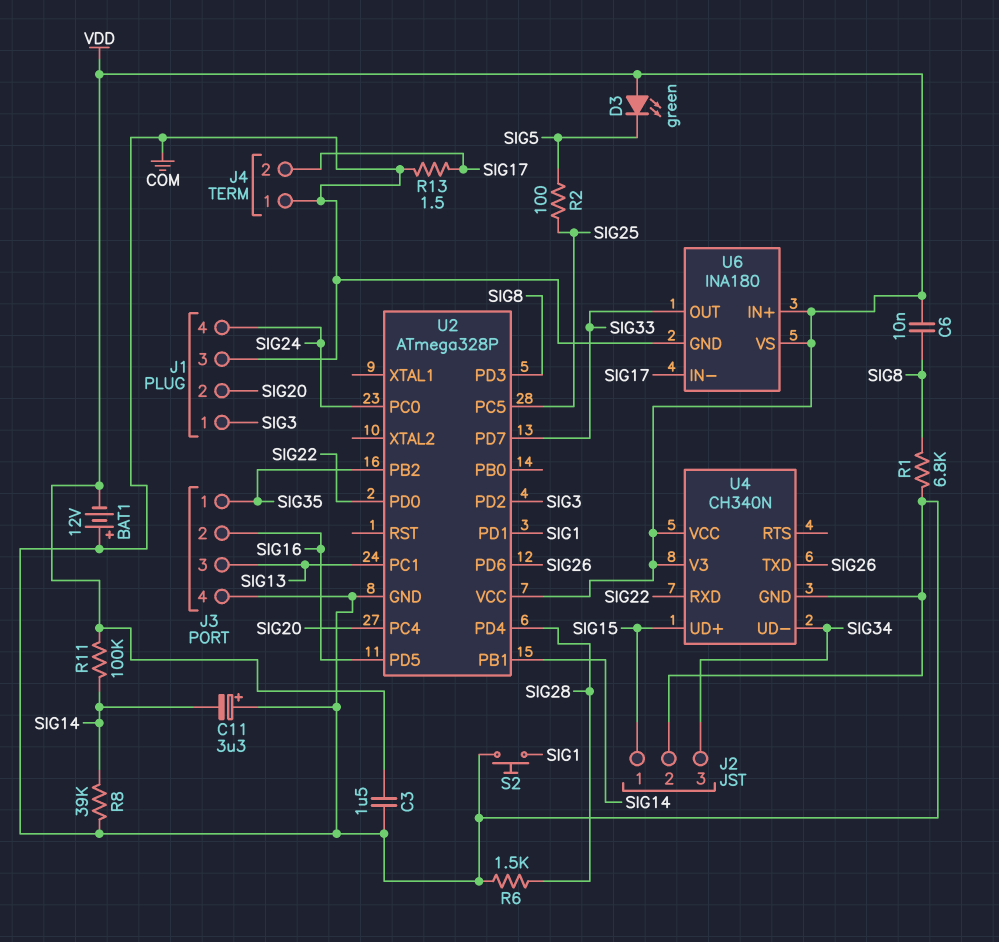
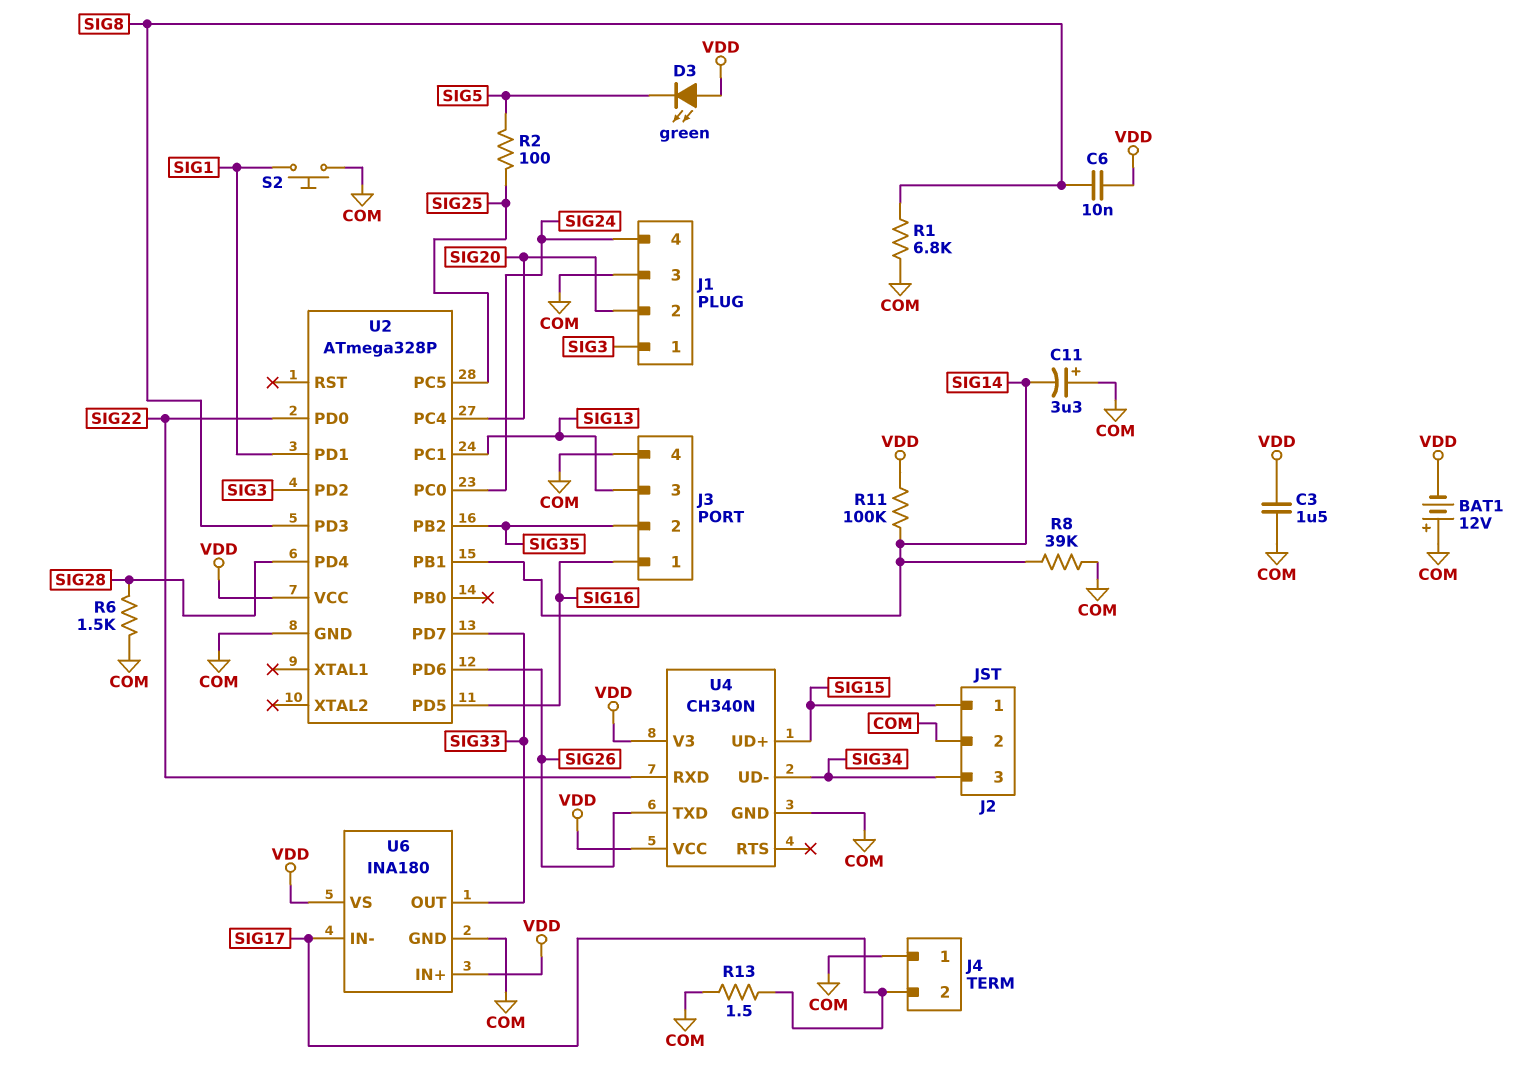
J3 pin 1: SIG35 -> SIG16
J3 pin 2: SIG16 -> SIG35

